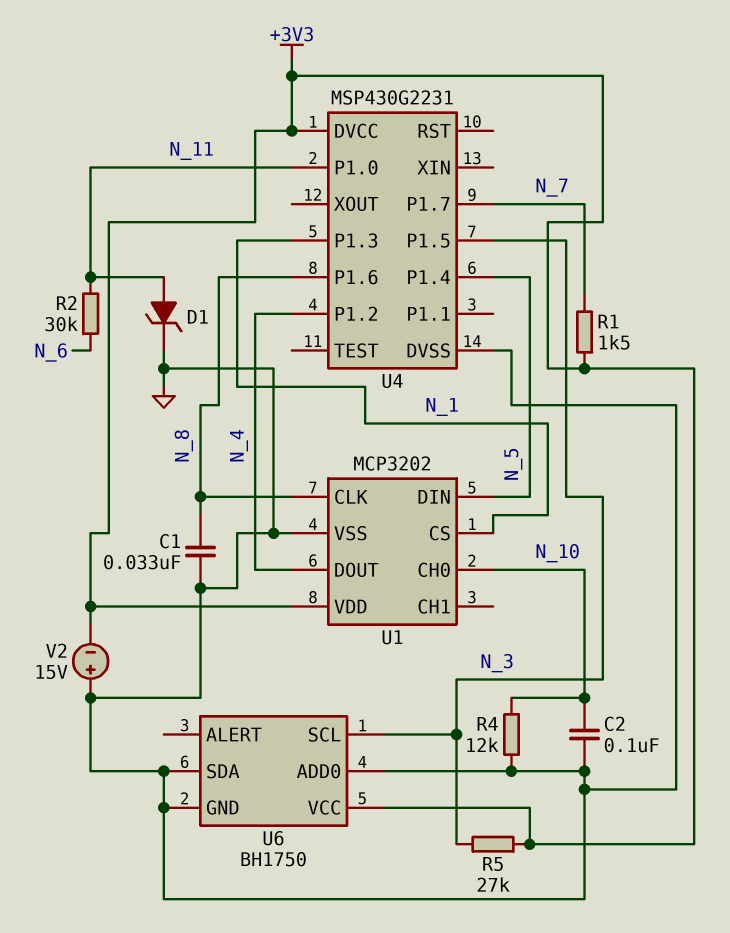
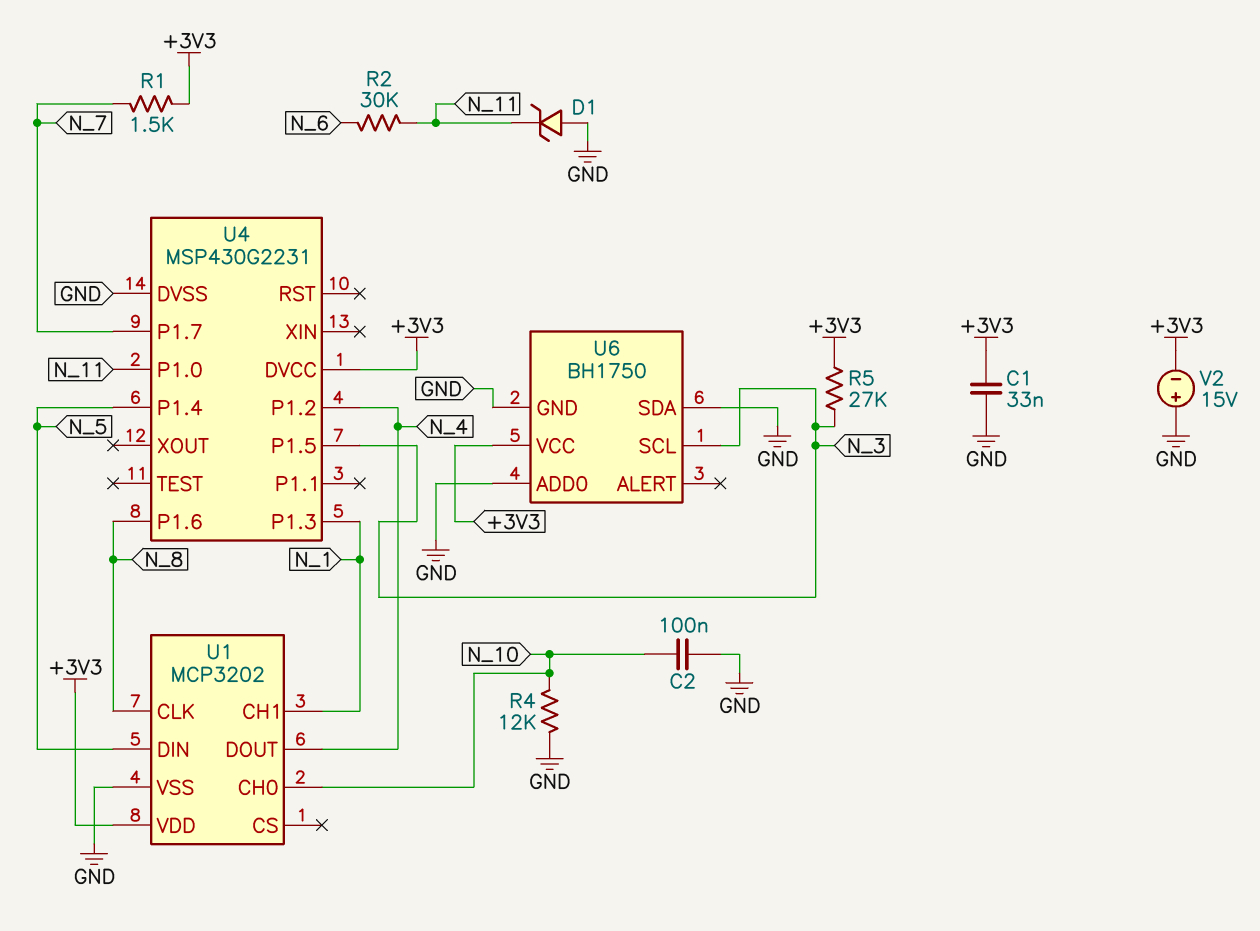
C1: 33nF (GND, N_8) -> 33nF (+3V3, GND)
D1: zener (A N_11, K GND) -> zener (A GND, K N_11)
U1 pin CH1: none -> N_1
U1 pin CS: N_1 -> none

